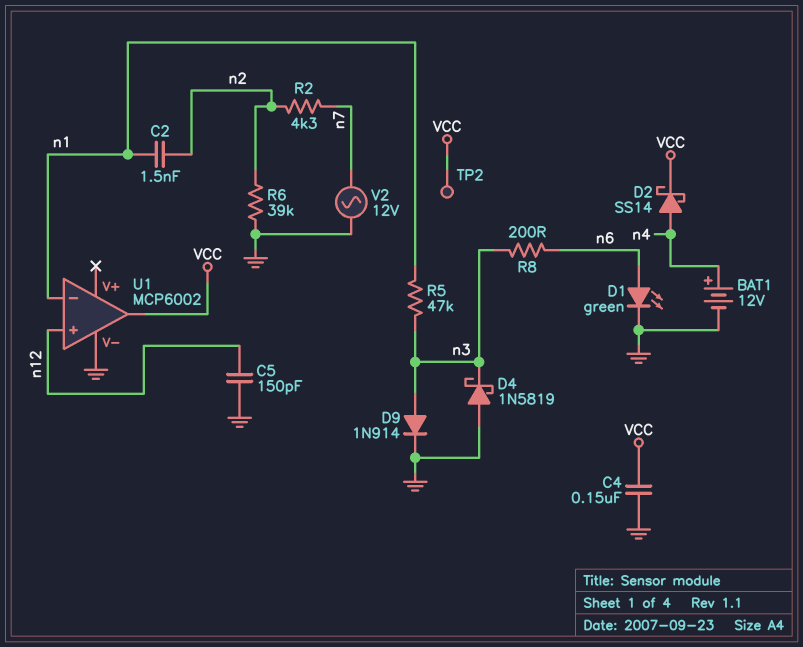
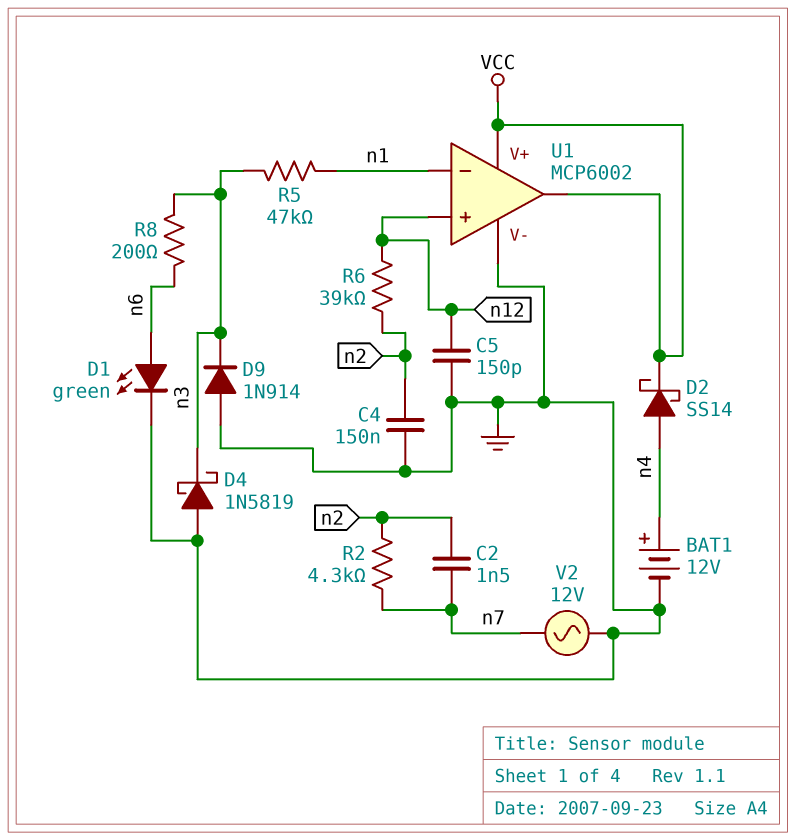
C2: 1.5nF (n1, n2) -> 1.5nF (n2, n7)
C4: 150nF (GND, VCC) -> 150nF (GND, n2)
D9: diode 1N914 (A n3, K GND) -> diode 1N914 (A GND, K n3)
R6: 39k (GND, n2) -> 39k (n2, n12)
TP2: test point (VCC) -> none
U1 pin V+: none -> VCC

